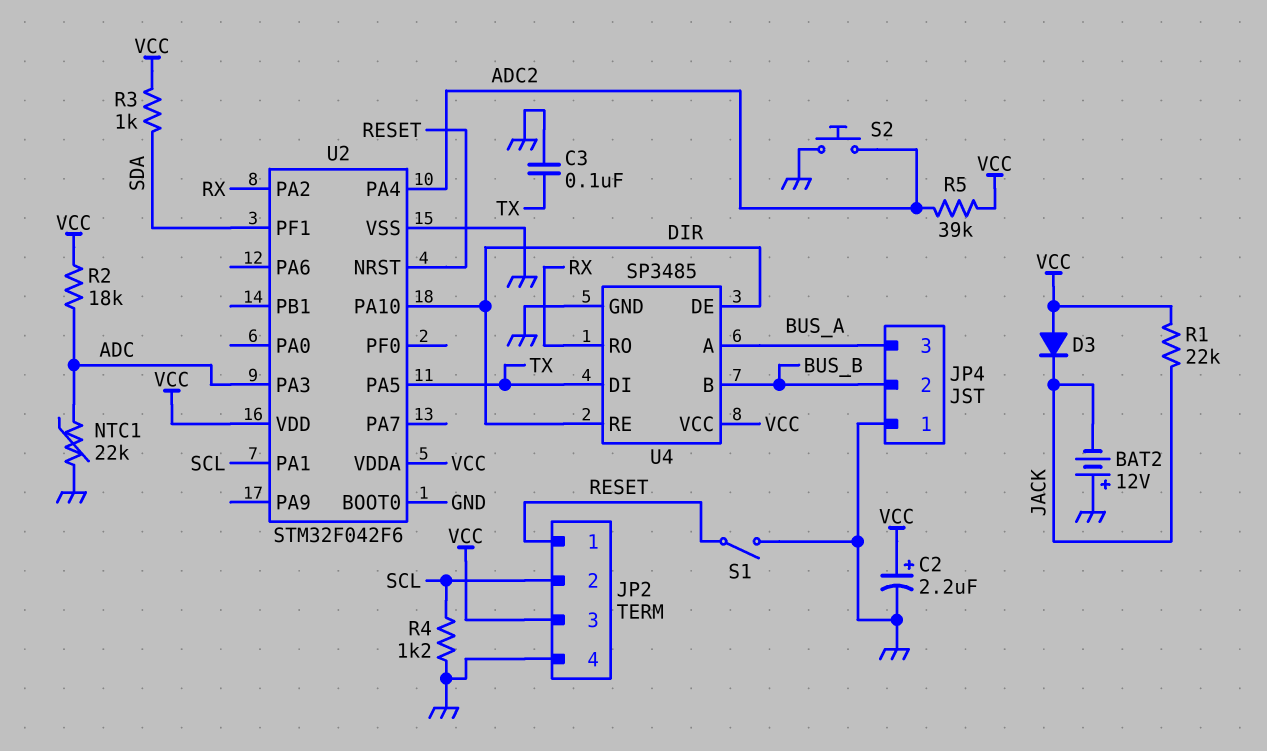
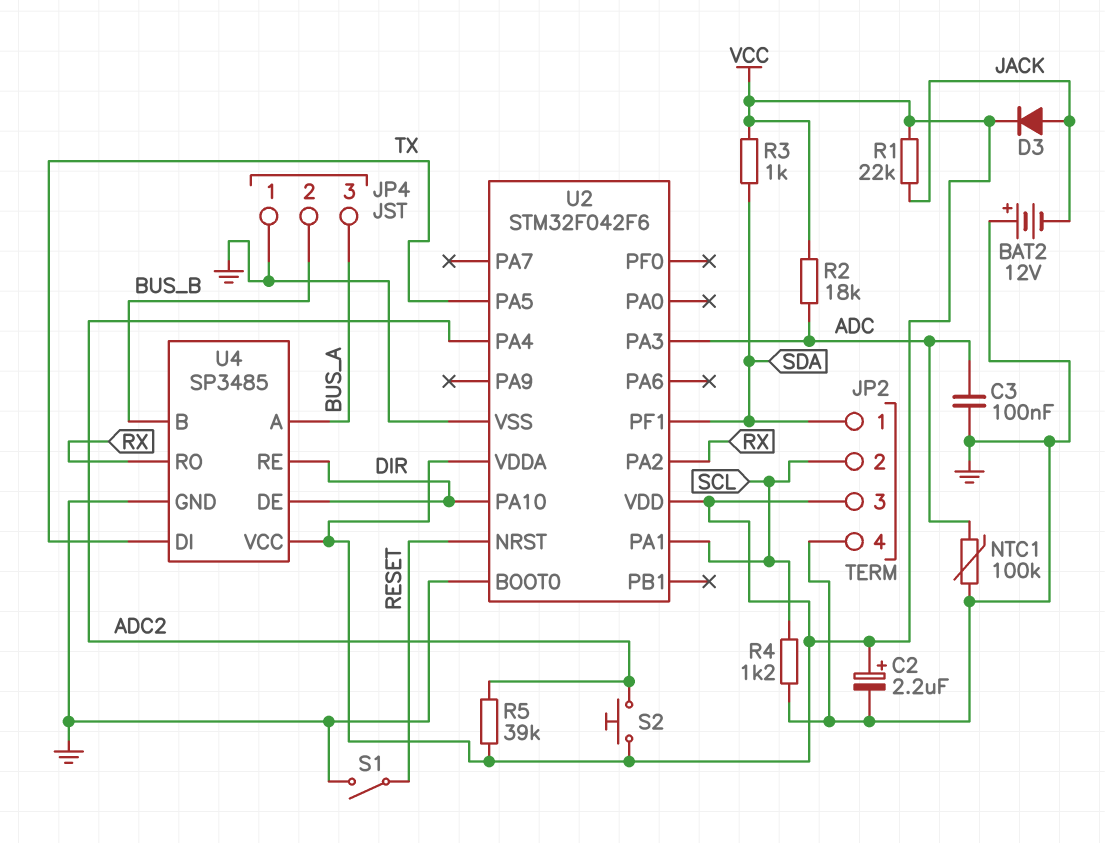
C3: 100nF (GND, TX) -> 100nF (ADC, GND)
D3: diode (A VCC, K JACK) -> diode (A JACK, K VCC)
JP2 pin 1: RESET -> SDA
NTC1: 22k (ADC, GND) -> 100k (ADC, GND)
S2: button (ADC2, GND) -> button (ADC2, VCC)

